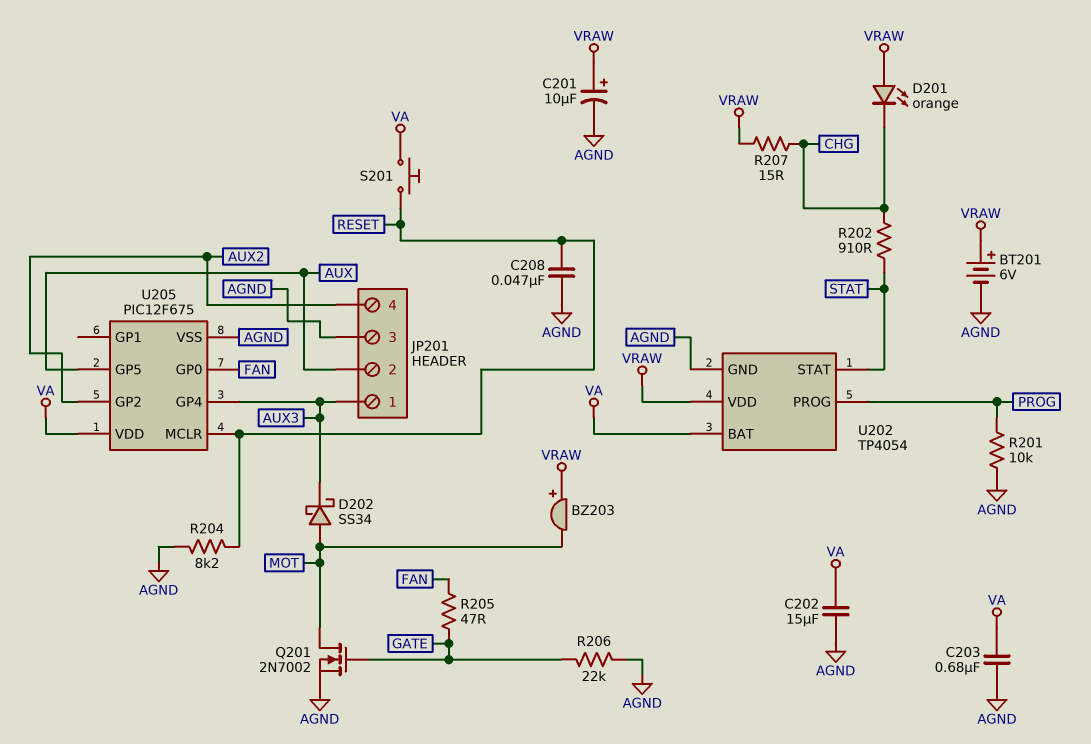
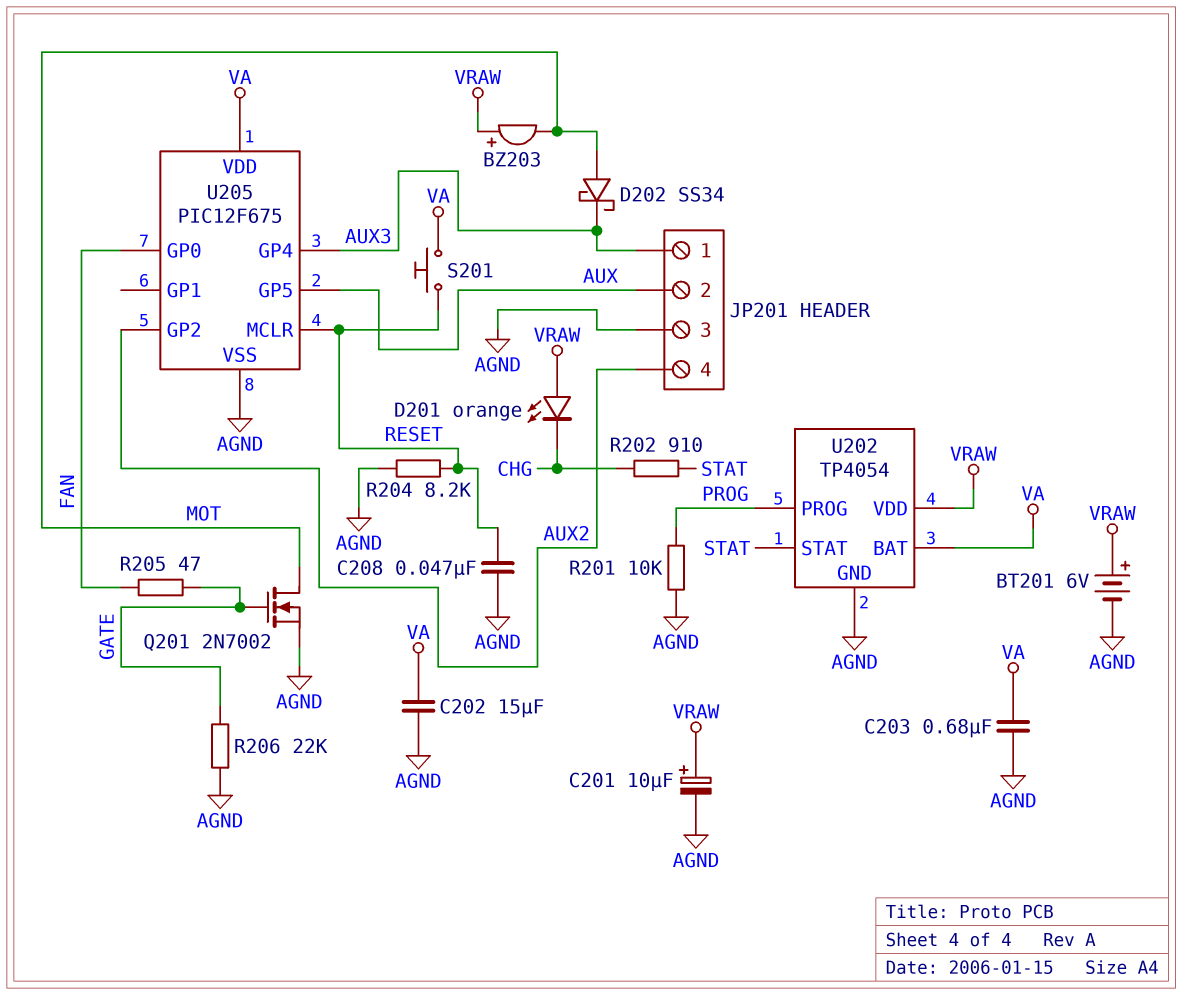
R207: 15 (CHG, VRAW) -> none

